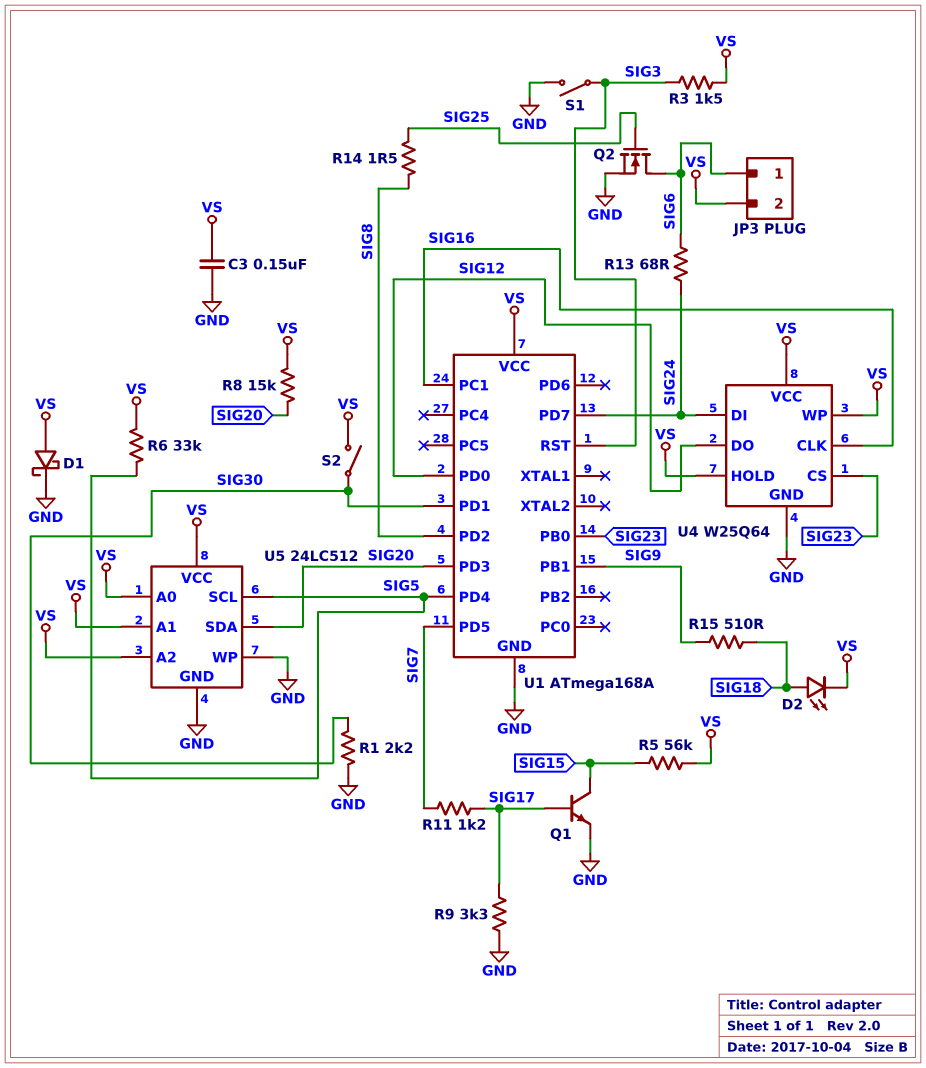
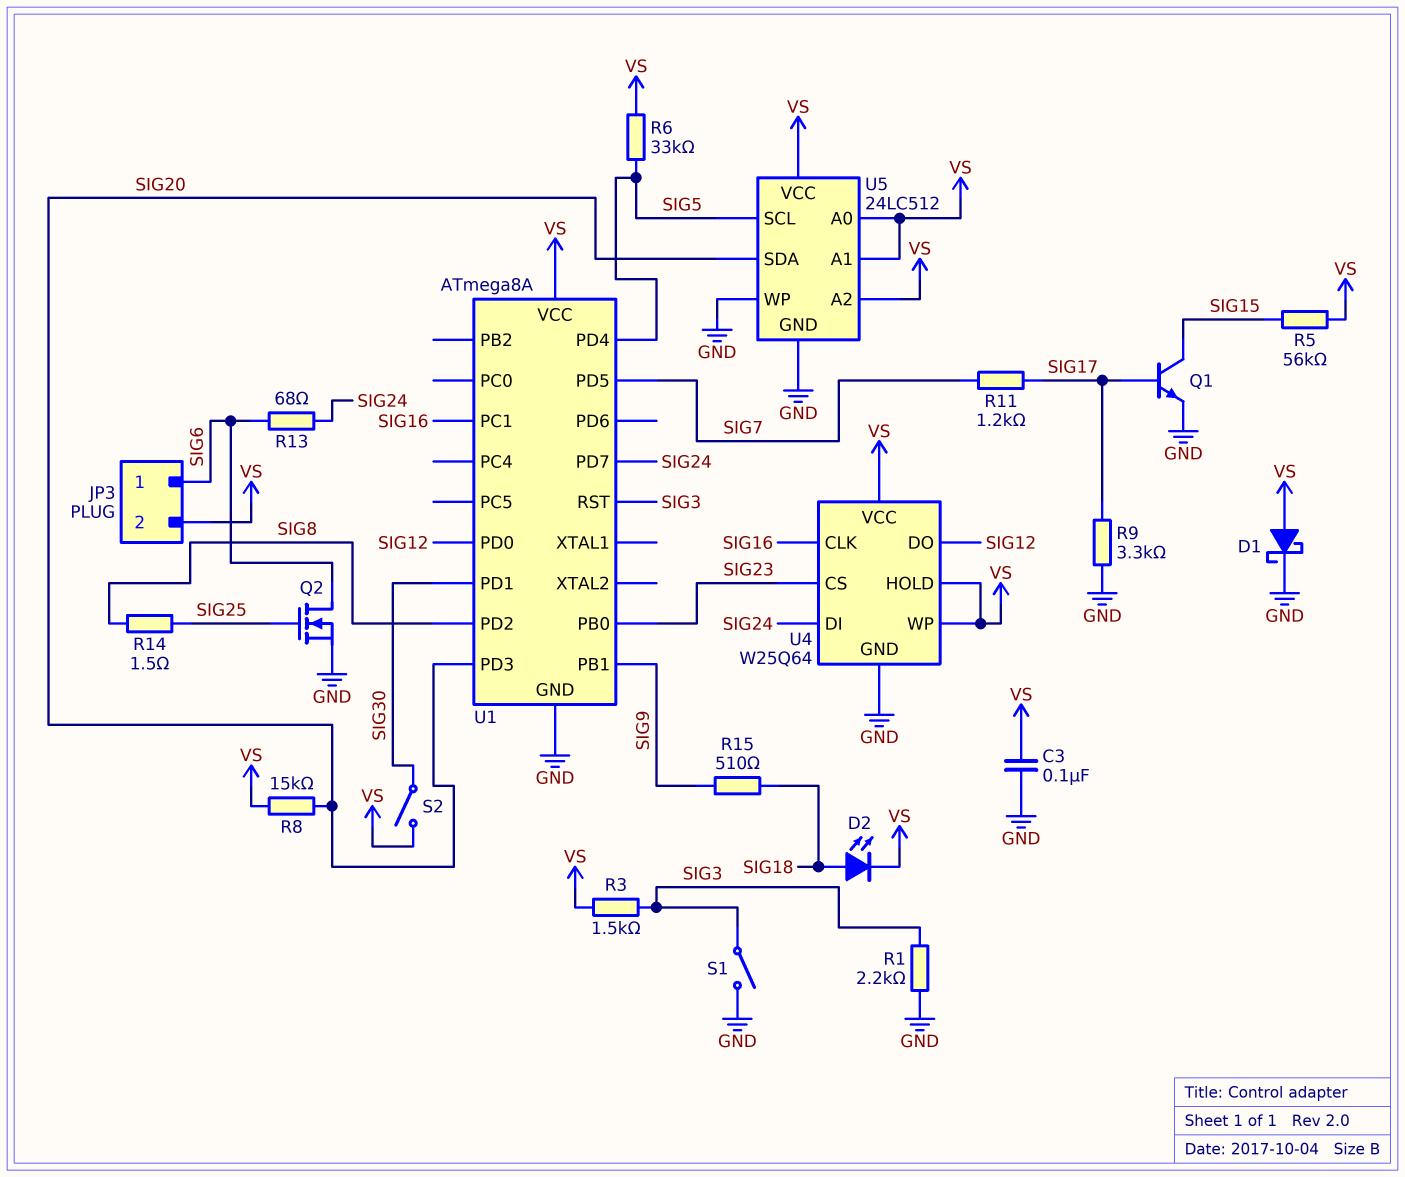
C3: 150nF (GND, VS) -> 100nF (GND, VS)
R1: 2.2k (GND, SIG30) -> 2.2k (GND, SIG3)
U1: ATmega168A -> ATmega8A

